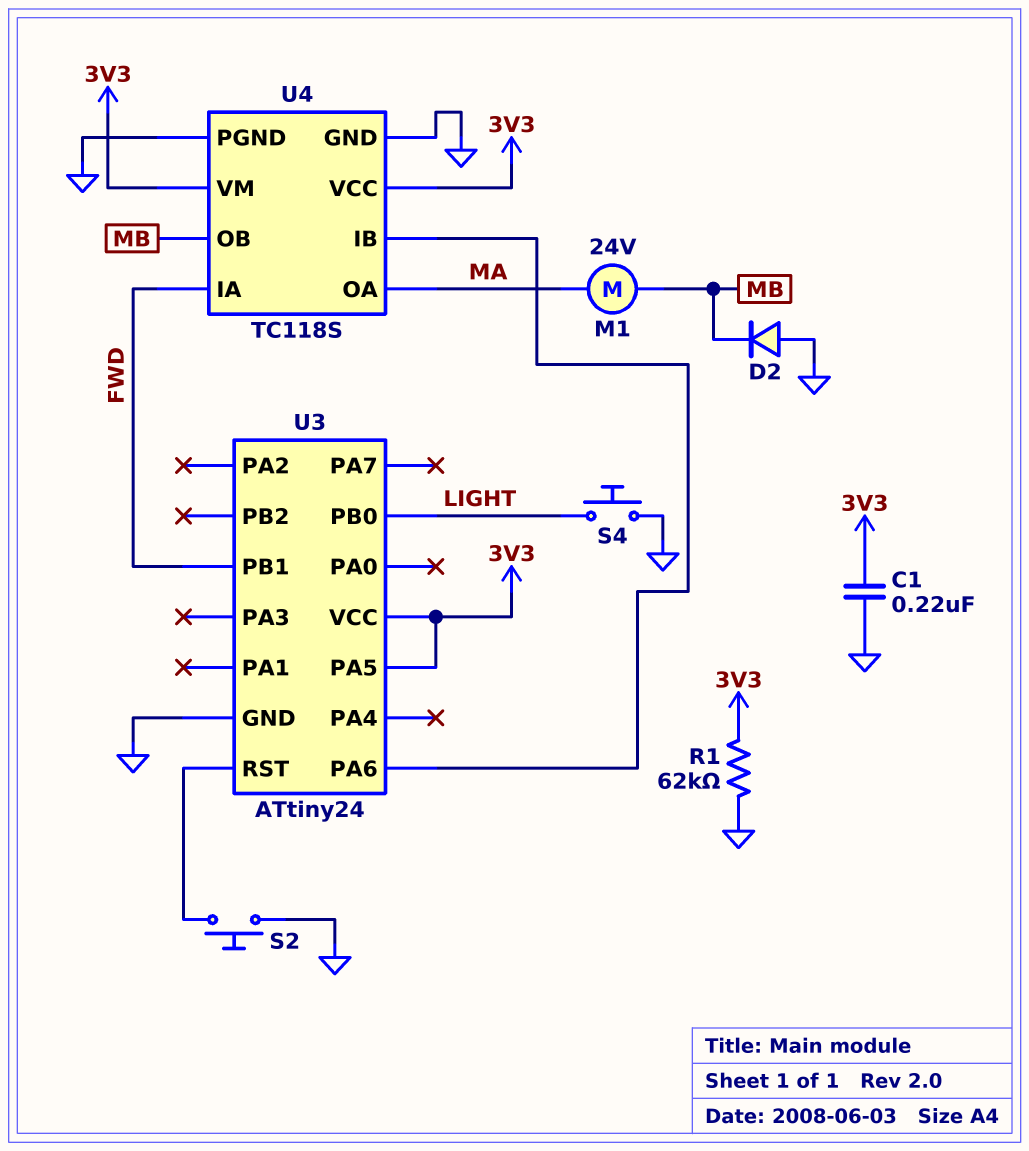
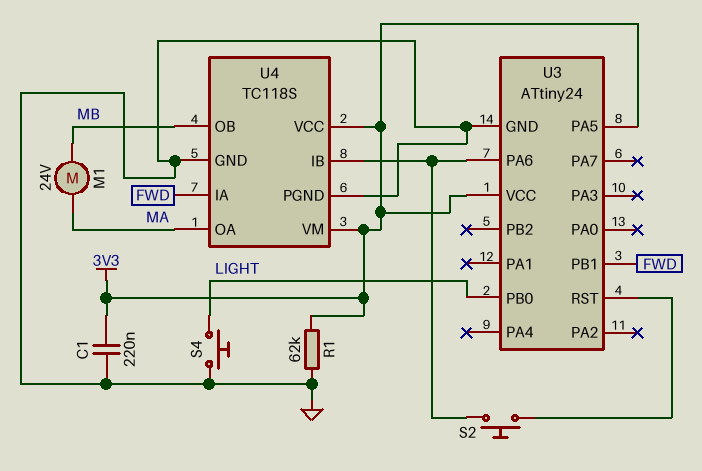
D2: diode (A GND, K MB) -> none
S2: button (GND, U3/RST) -> button (U3/PA6, U3/RST)

